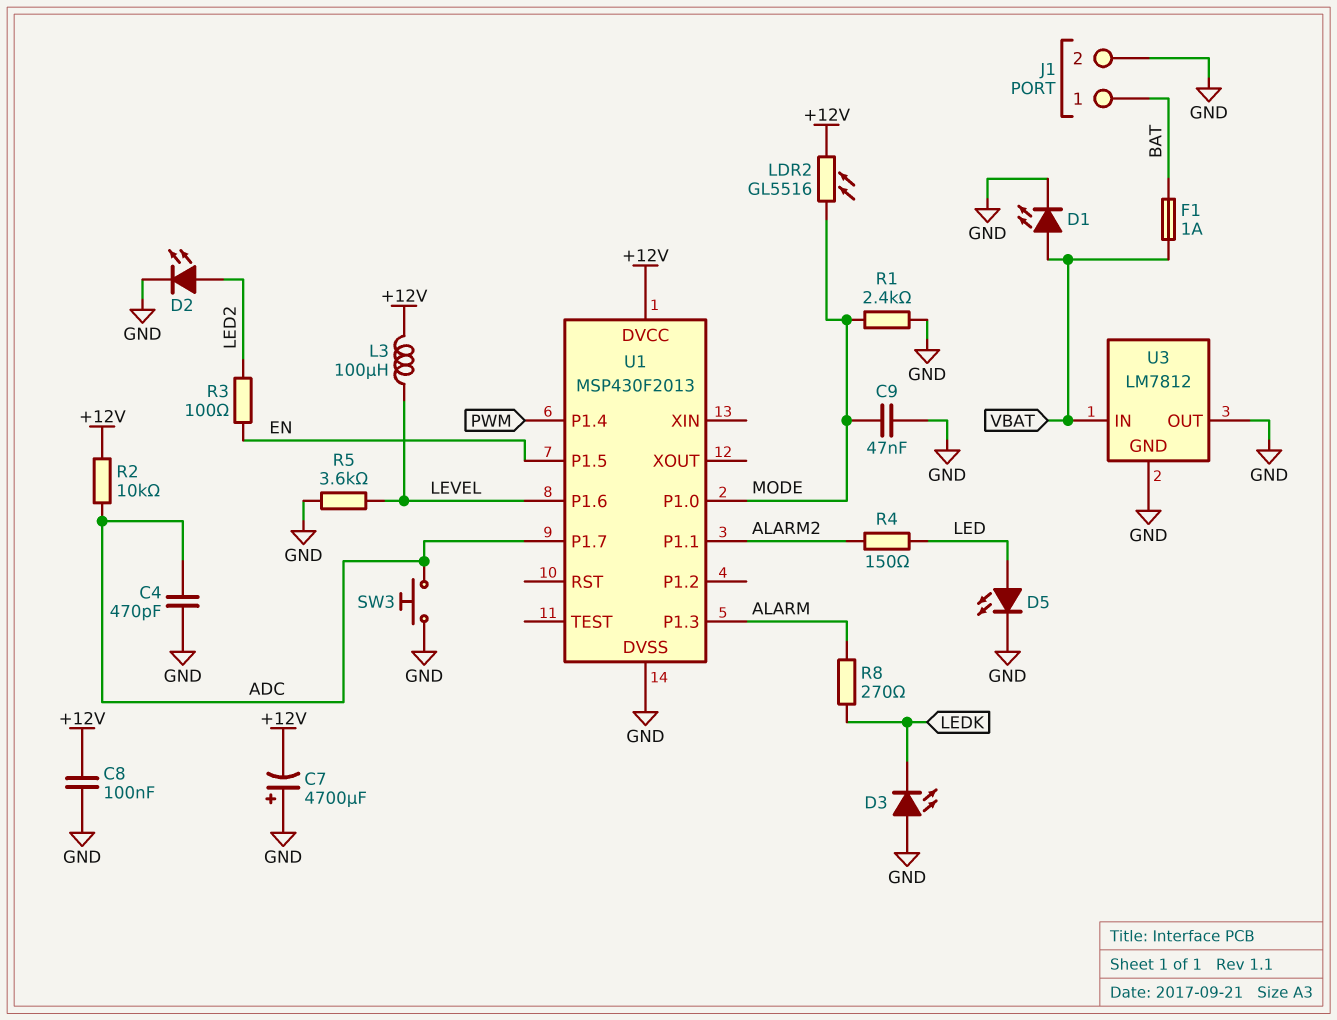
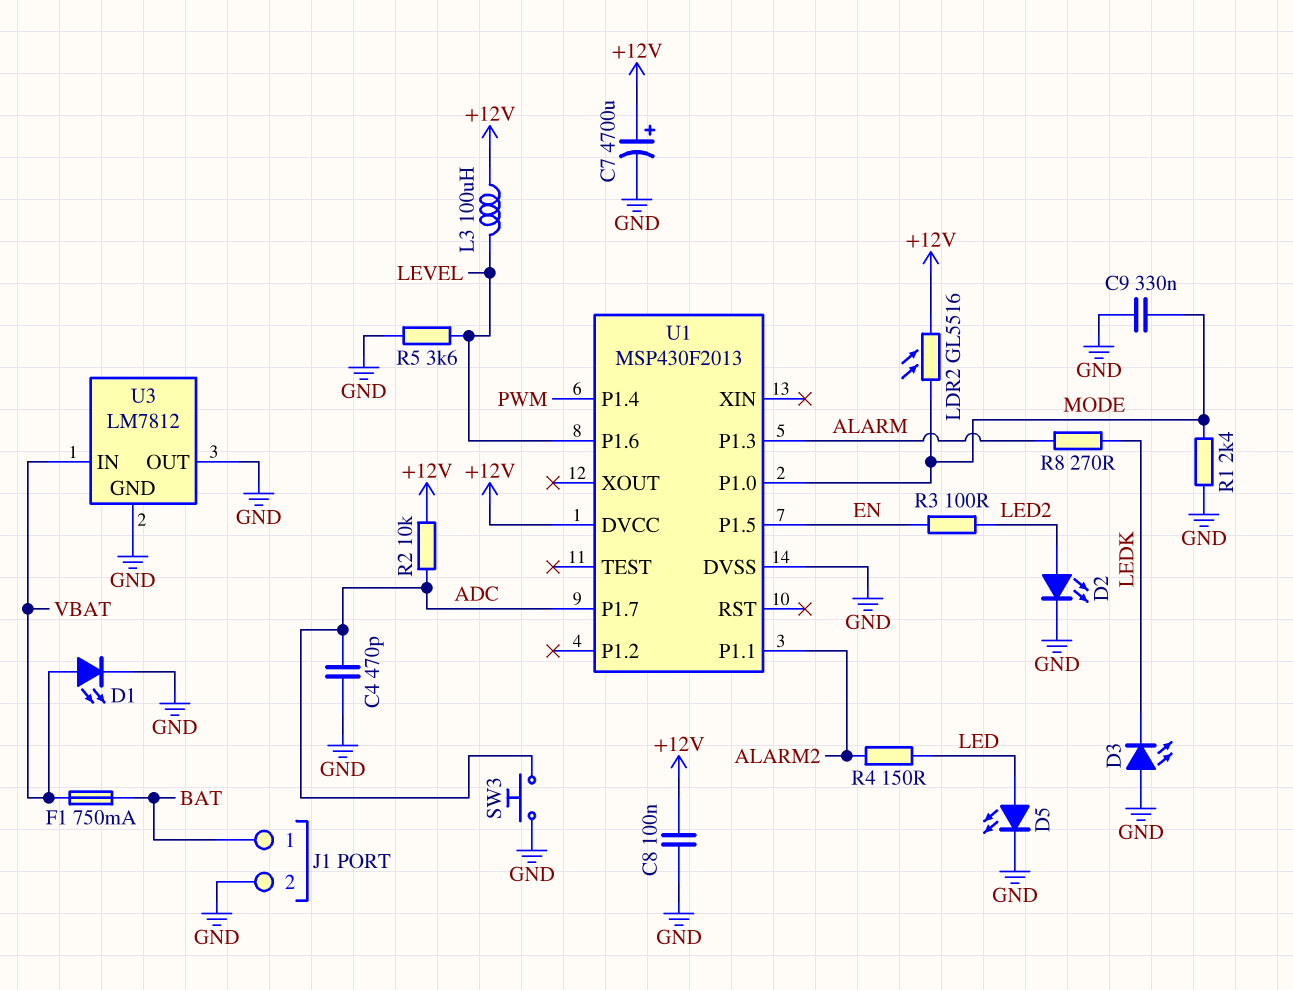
C7: 4700uF (plus GND, minus +12V) -> 4700uF (plus +12V, minus GND)
C9: 47nF (GND, MODE) -> 330nF (GND, MODE)
F1: 1A (BAT, VBAT) -> 750mA (BAT, VBAT)

